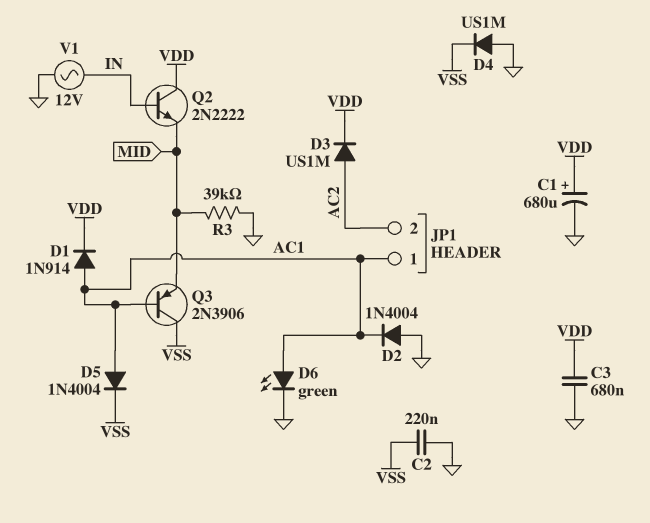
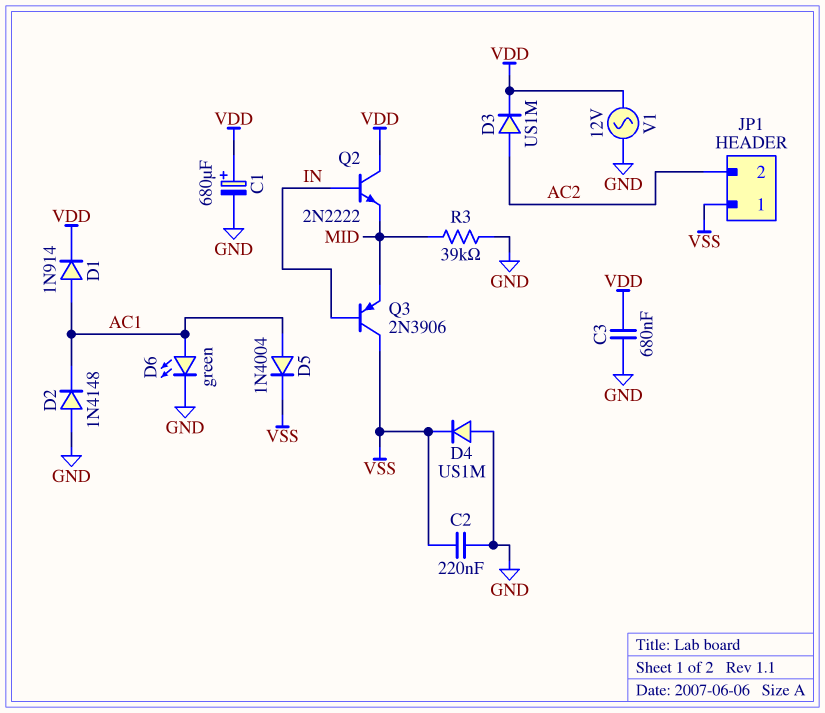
D2: diode 1N4004 (A GND, K AC1) -> diode 1N4148 (A GND, K AC1)
JP1 pin 1: AC1 -> VSS
Q3: PNP 2N3906 (B AC1, C VSS, E MID) -> PNP 2N3906 (B IN, C VSS, E MID)
V1: AC 12V (GND, IN) -> AC 12V (GND, VDD)

